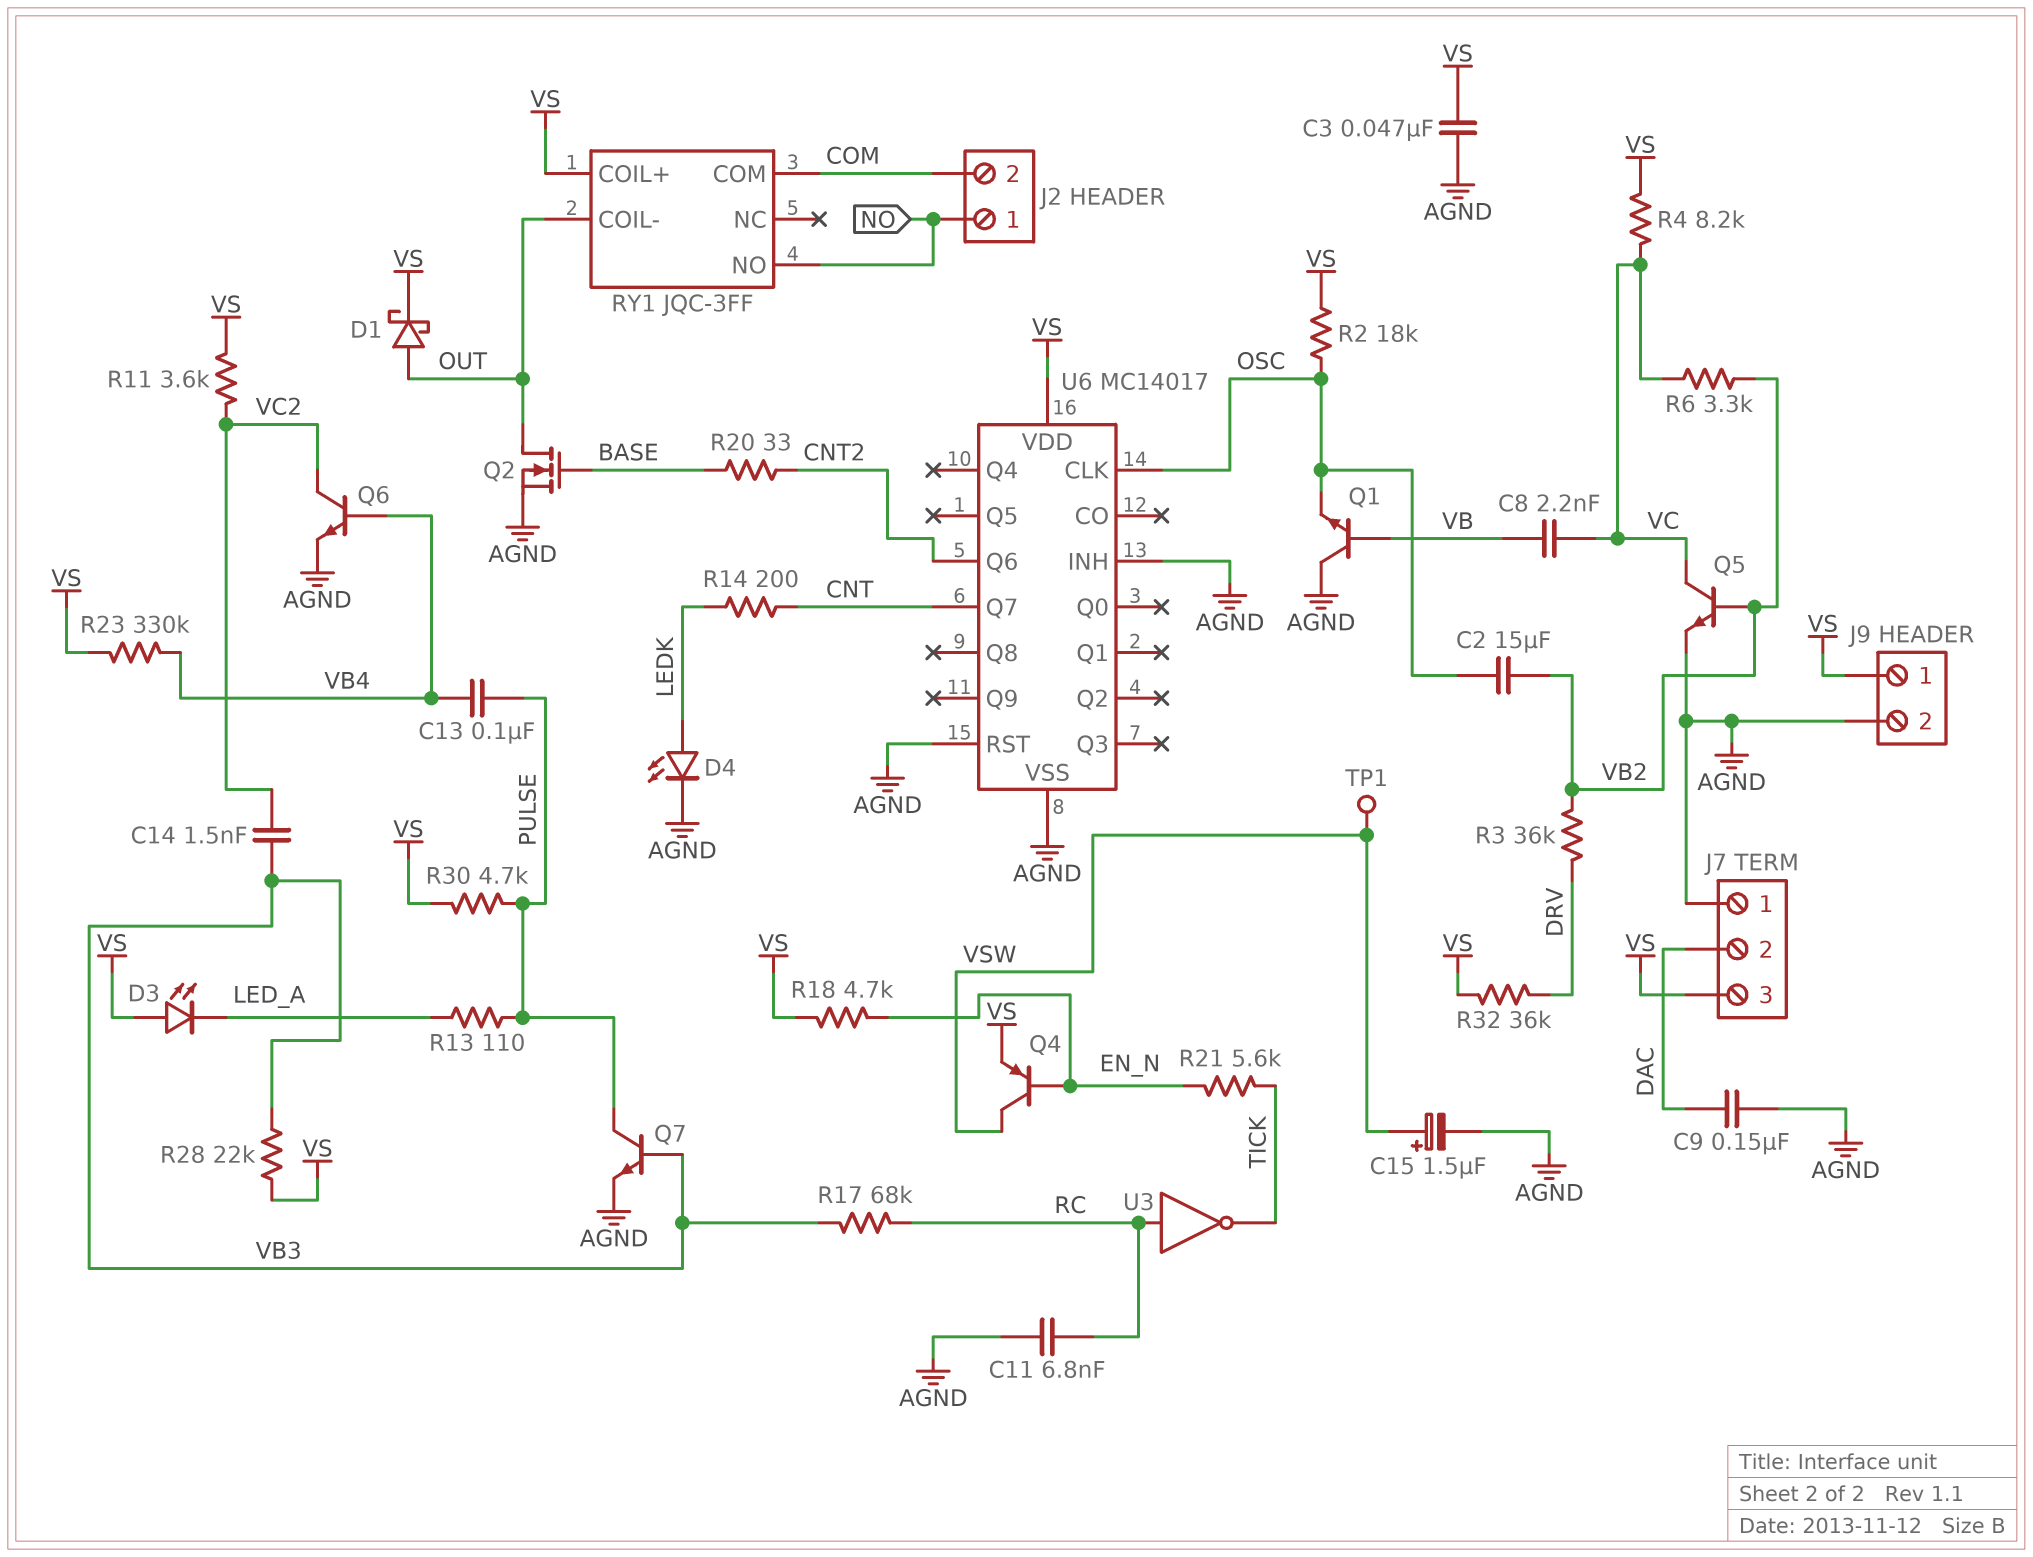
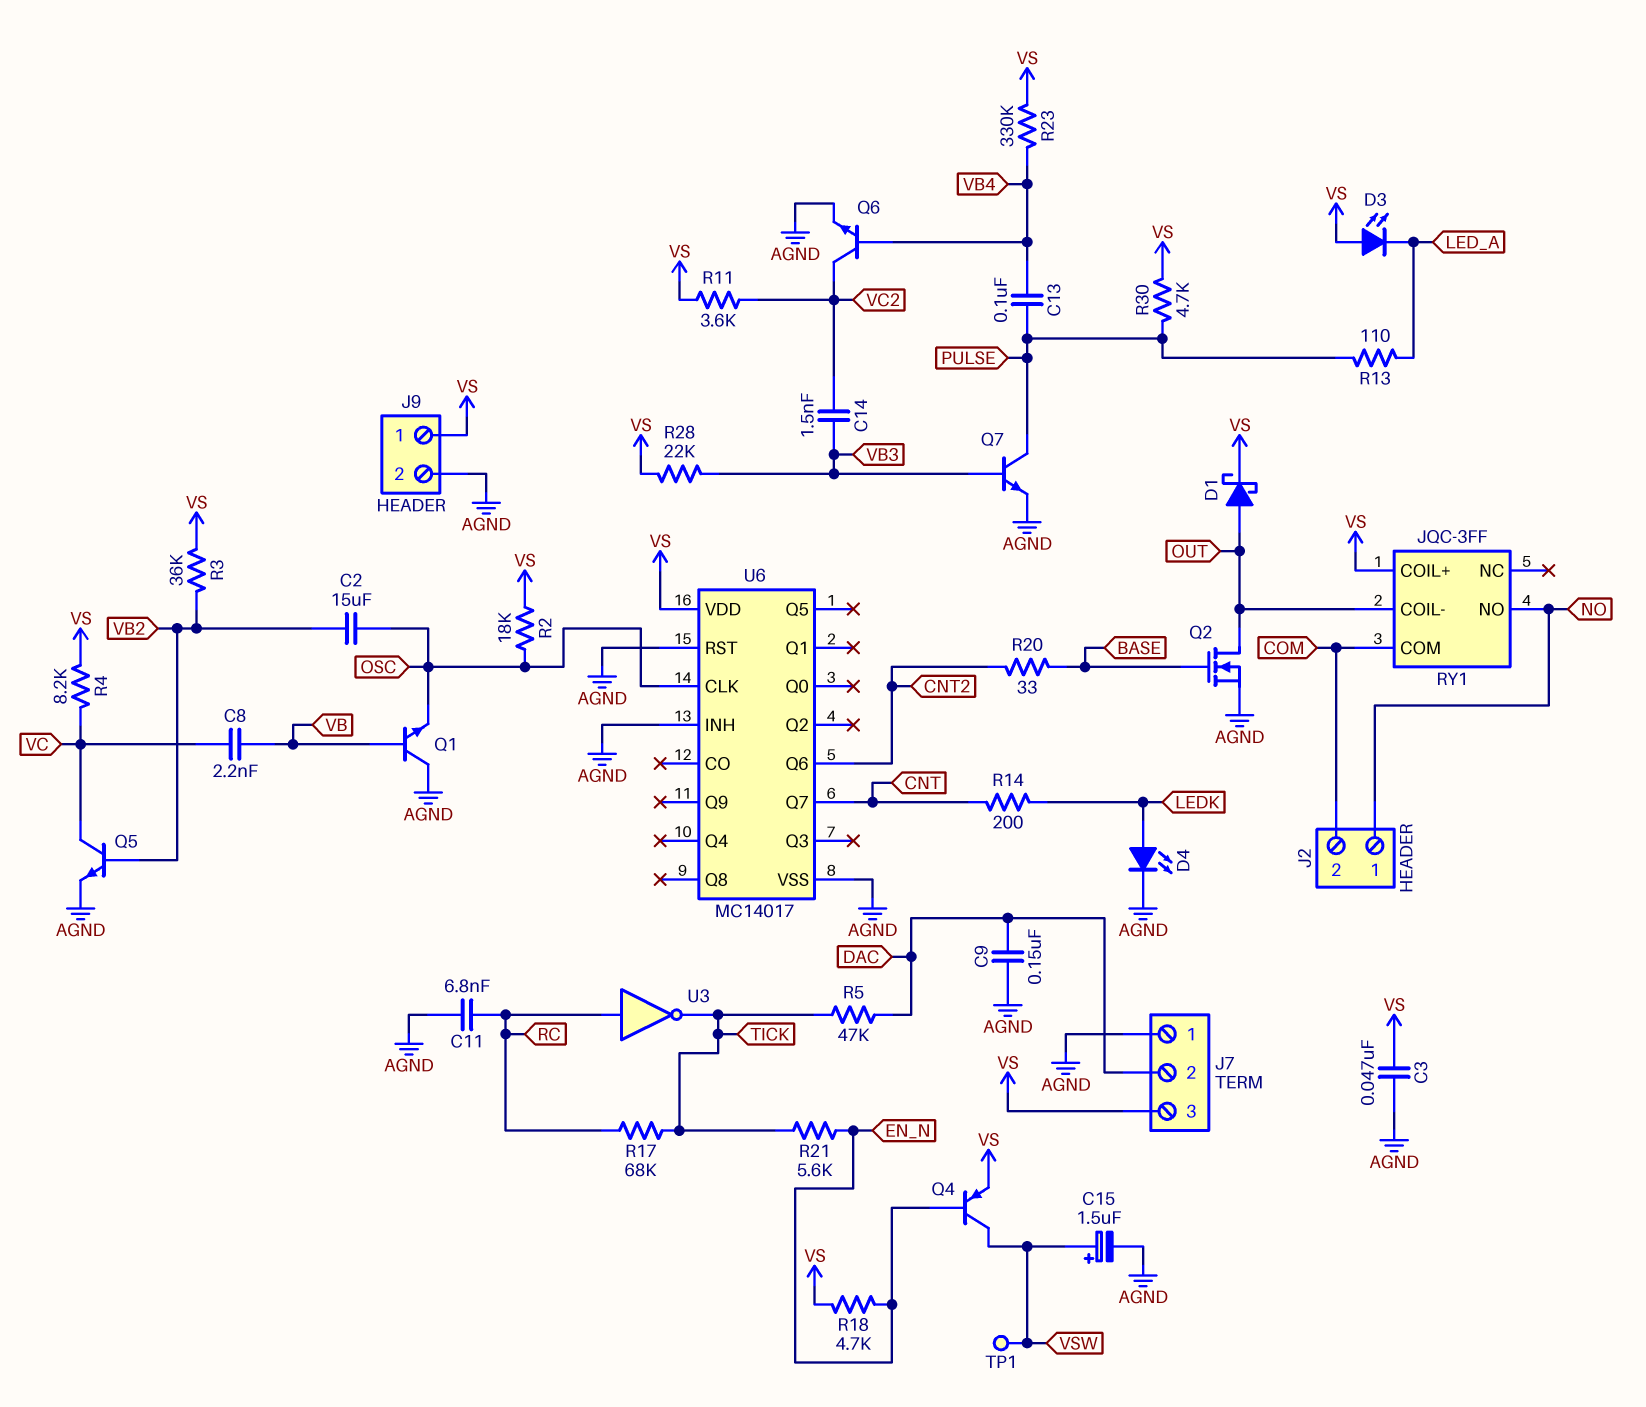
R3: 36k (DRV, VB2) -> 36k (VB2, VS)
R5: none -> 47k (DAC, TICK)
R6: 3.3k (VB2, VC) -> none
R17: 68k (RC, VB3) -> 68k (RC, TICK)
R32: 36k (DRV, VS) -> none

